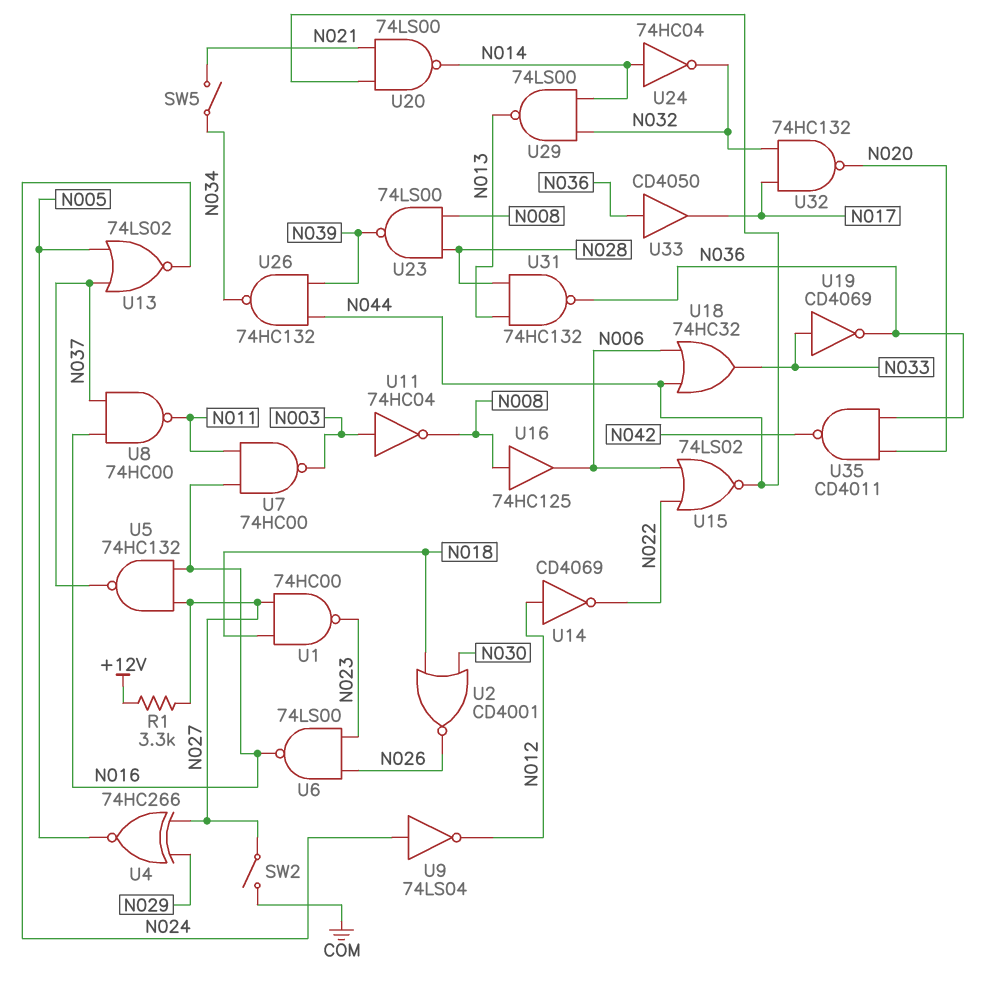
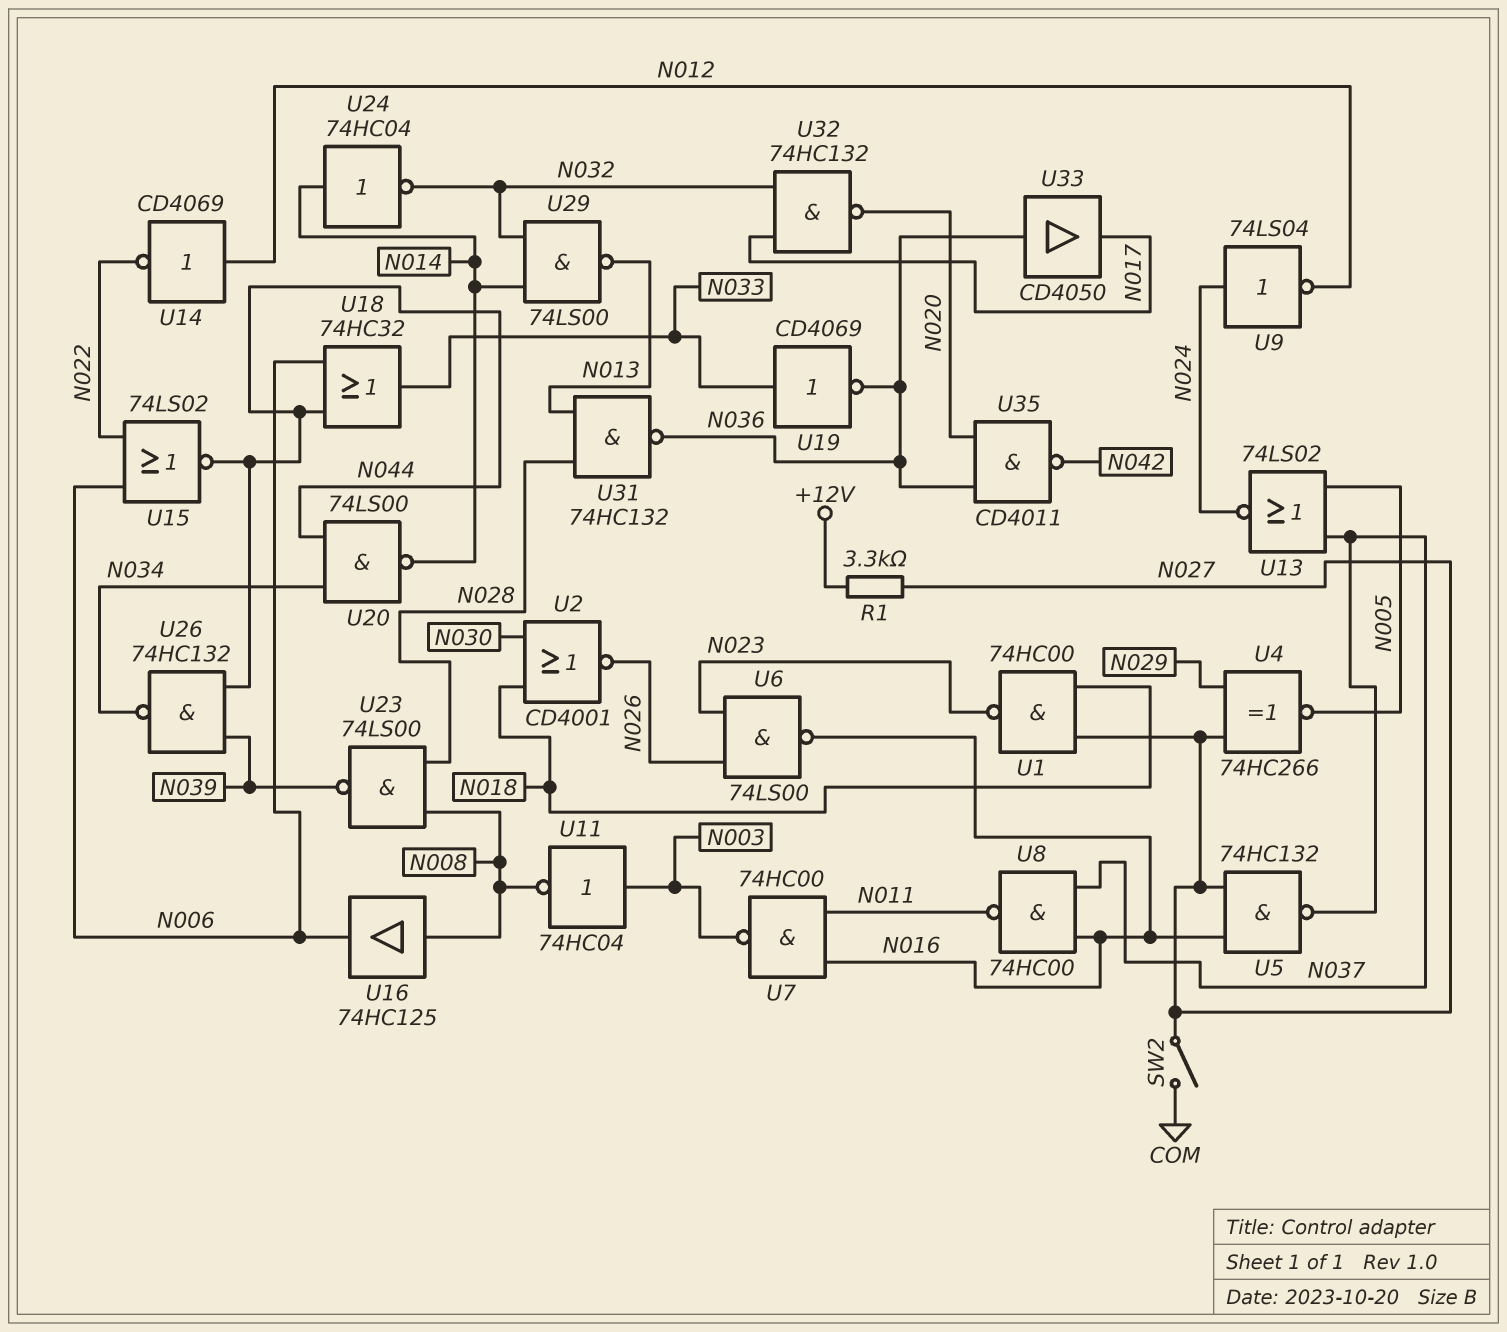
SW5: switch (N021, N034) -> none
U20: NAND 74LS00 (in N021, in N044, out N014) -> NAND 74LS00 (in N034, in N044, out N014)

